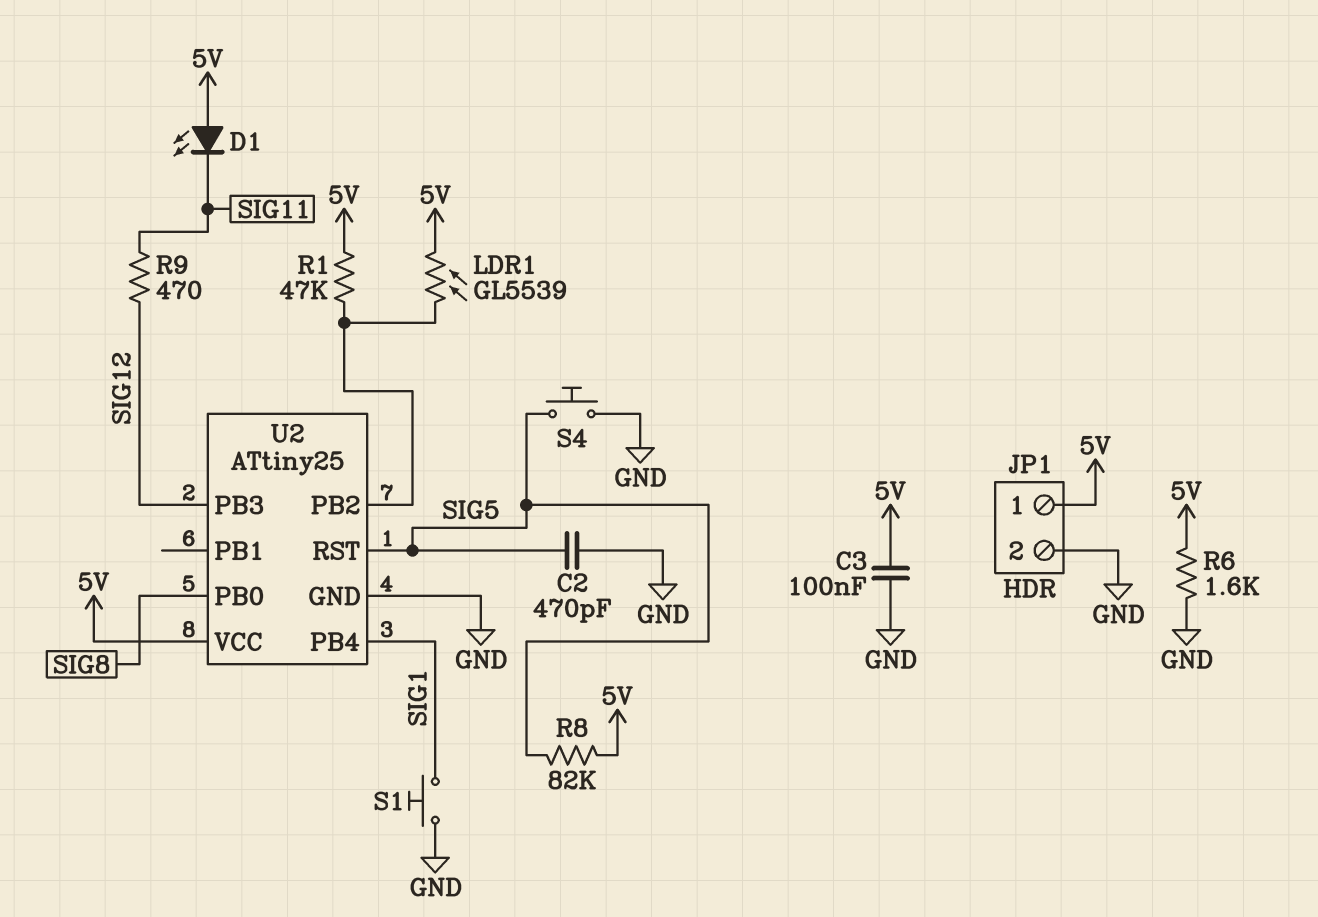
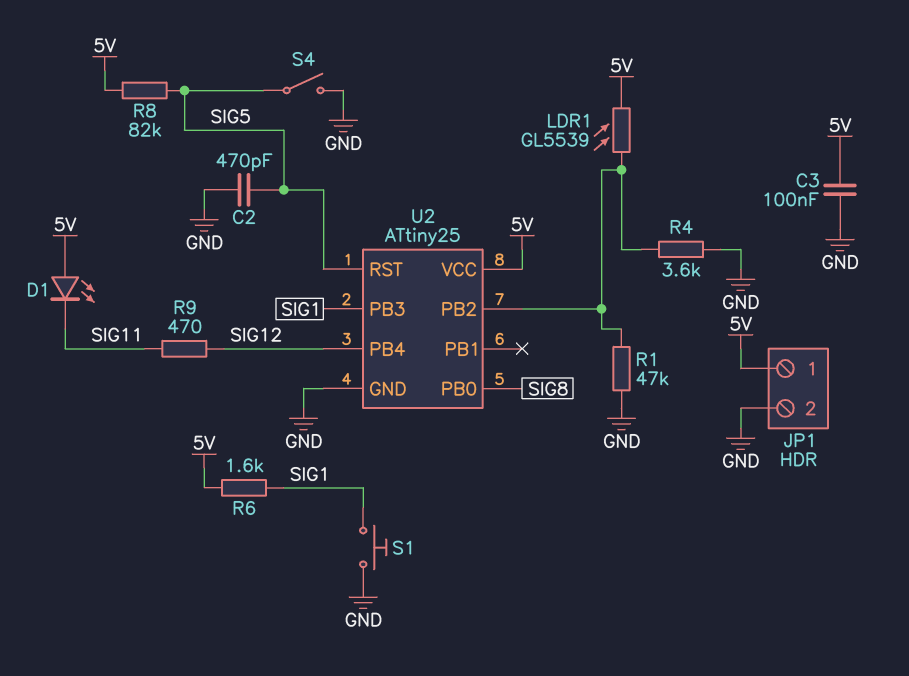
R1: 47k (5V, U2/PB2) -> 47k (GND, U2/PB2)
R4: none -> 3.6k (GND, U2/PB2)
R6: 1.6k (5V, GND) -> 1.6k (5V, SIG1)
S4: button (GND, SIG5) -> switch (GND, SIG5)
U2 pin PB3: SIG12 -> SIG1
U2 pin PB4: SIG1 -> SIG12

